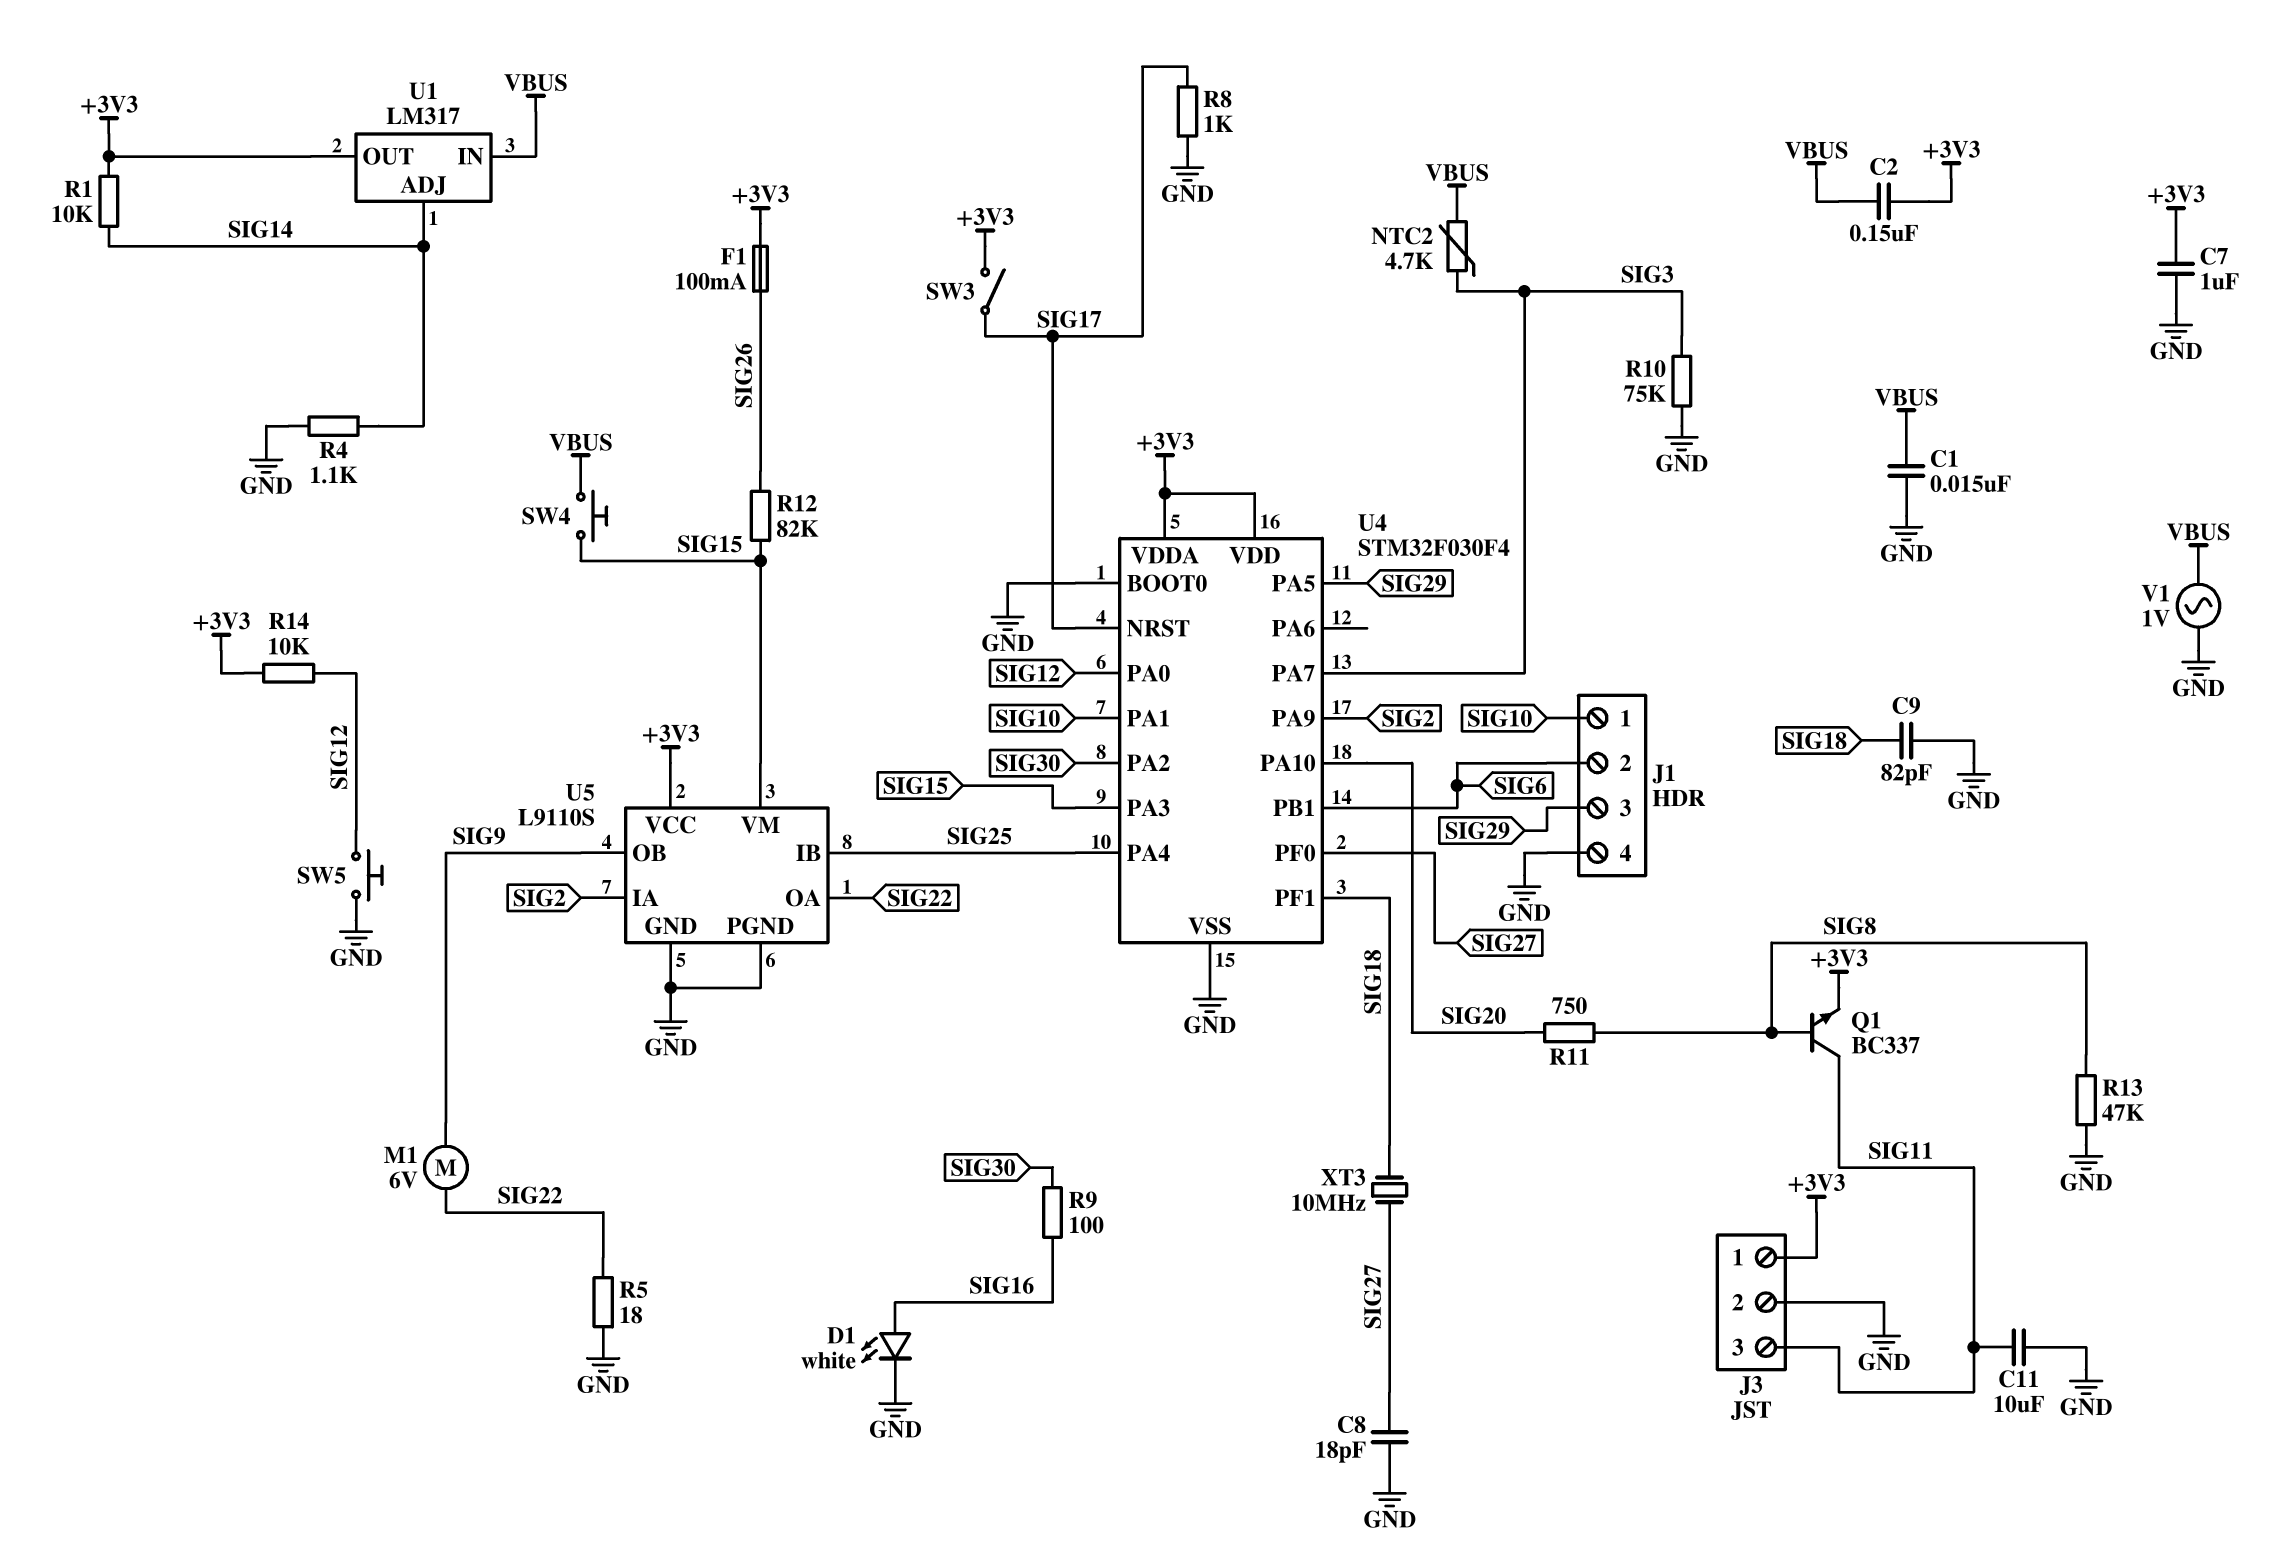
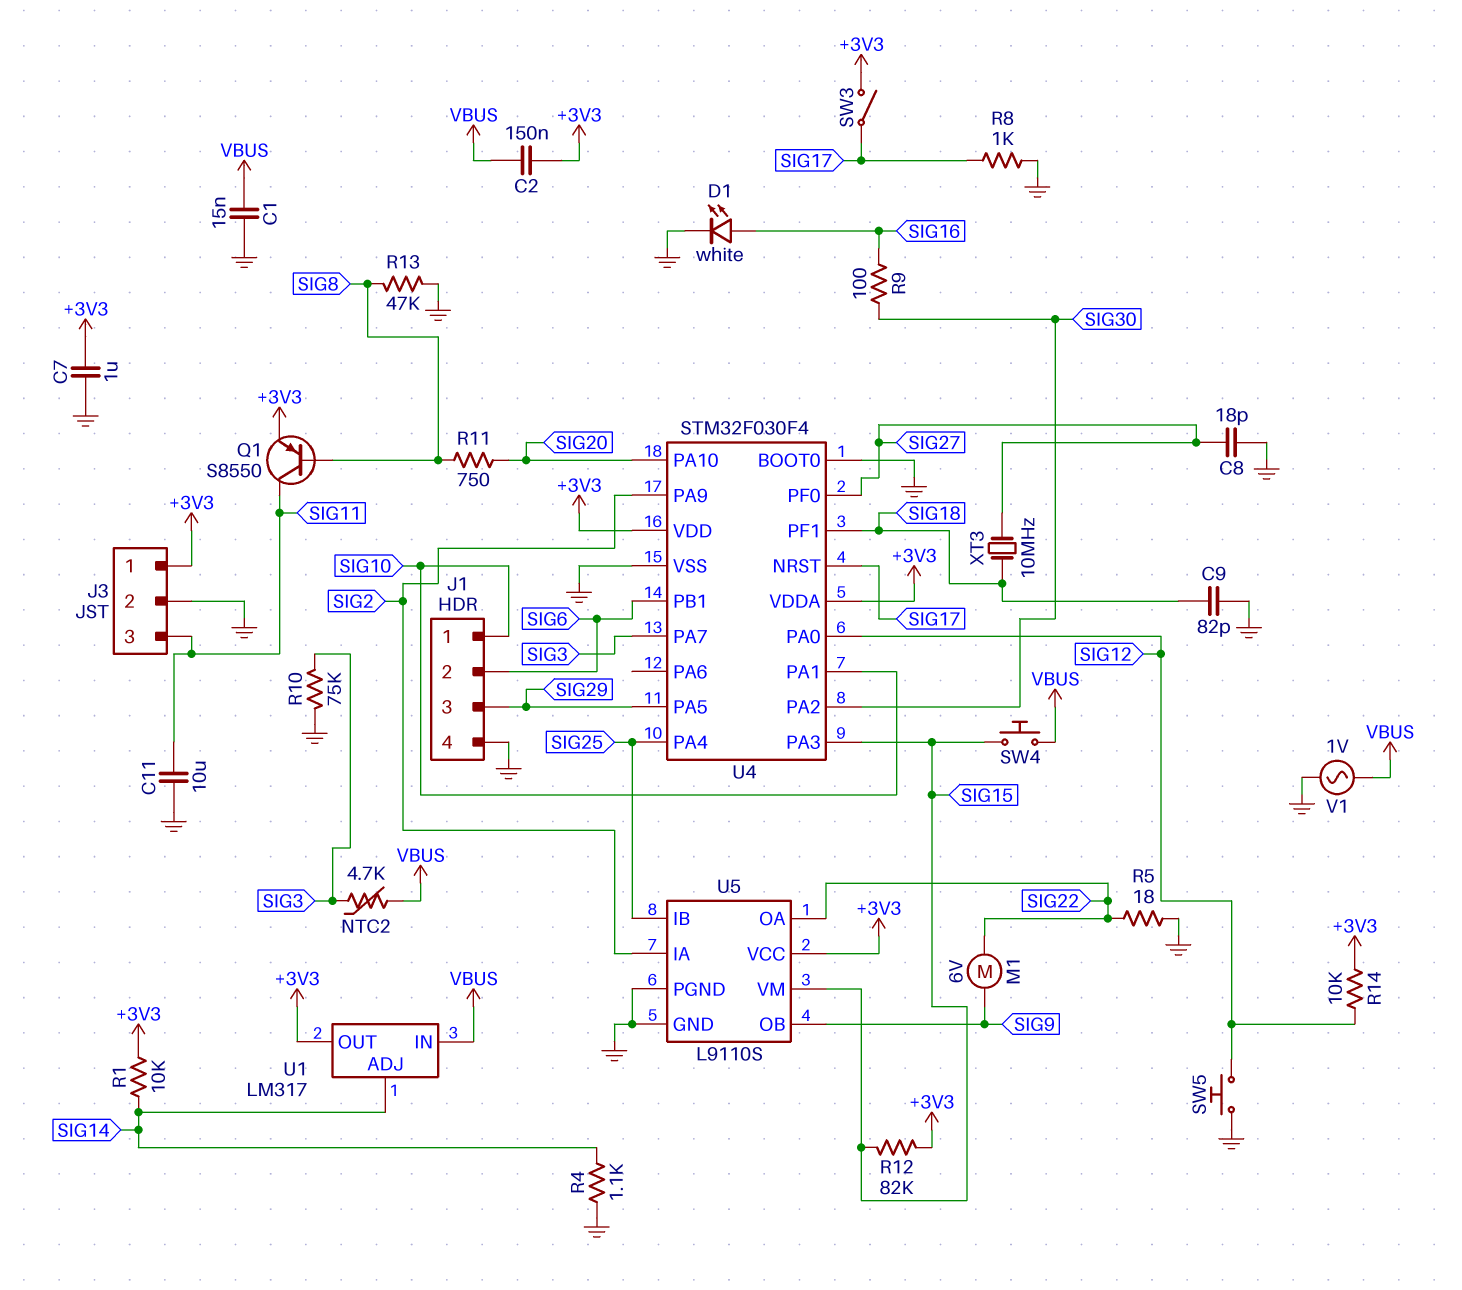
F1: 100mA (+3V3, SIG26) -> none
Q1: NPN BC337 (B SIG8, C SIG11, E +3V3) -> PNP S8550 (B SIG8, C SIG11, E +3V3)
R12: 82k (SIG15, SIG26) -> 82k (+3V3, SIG15)

